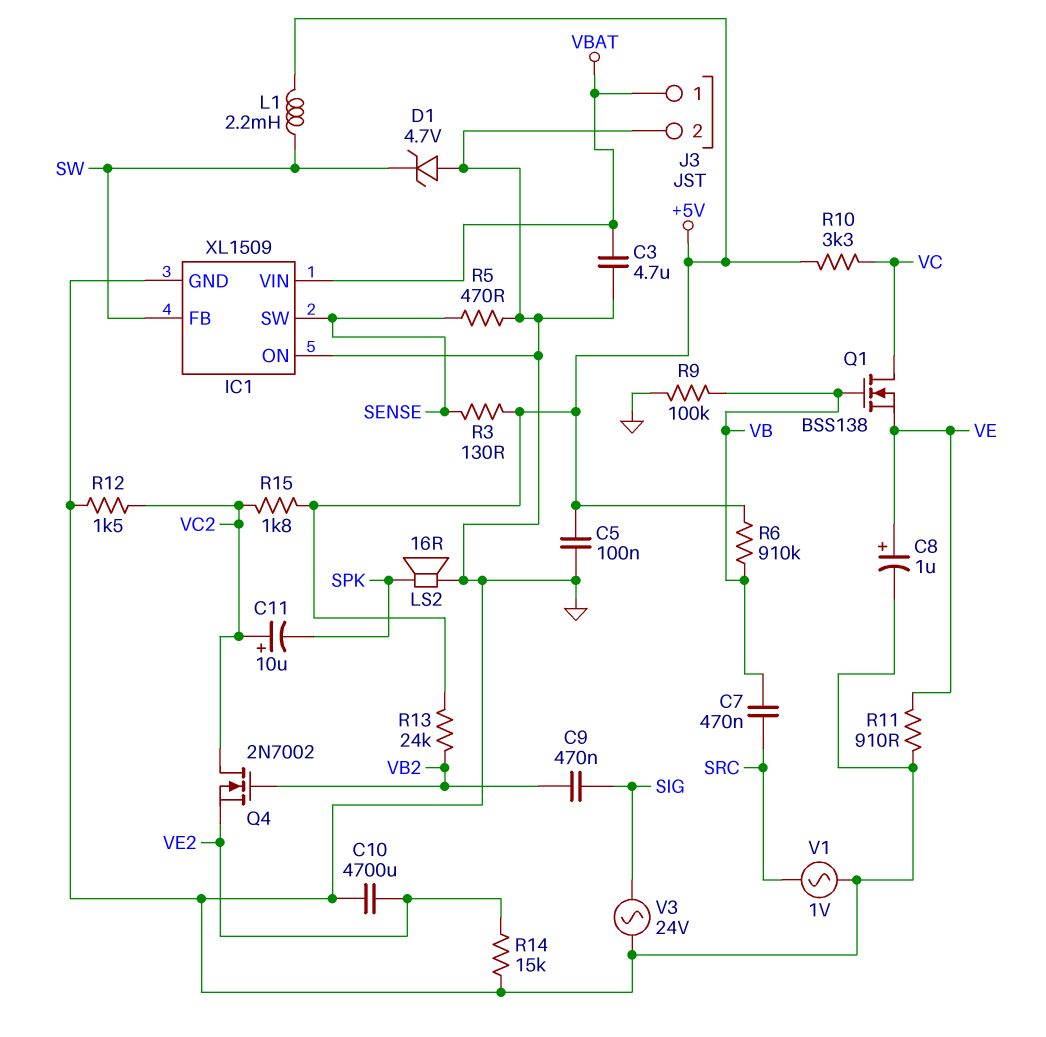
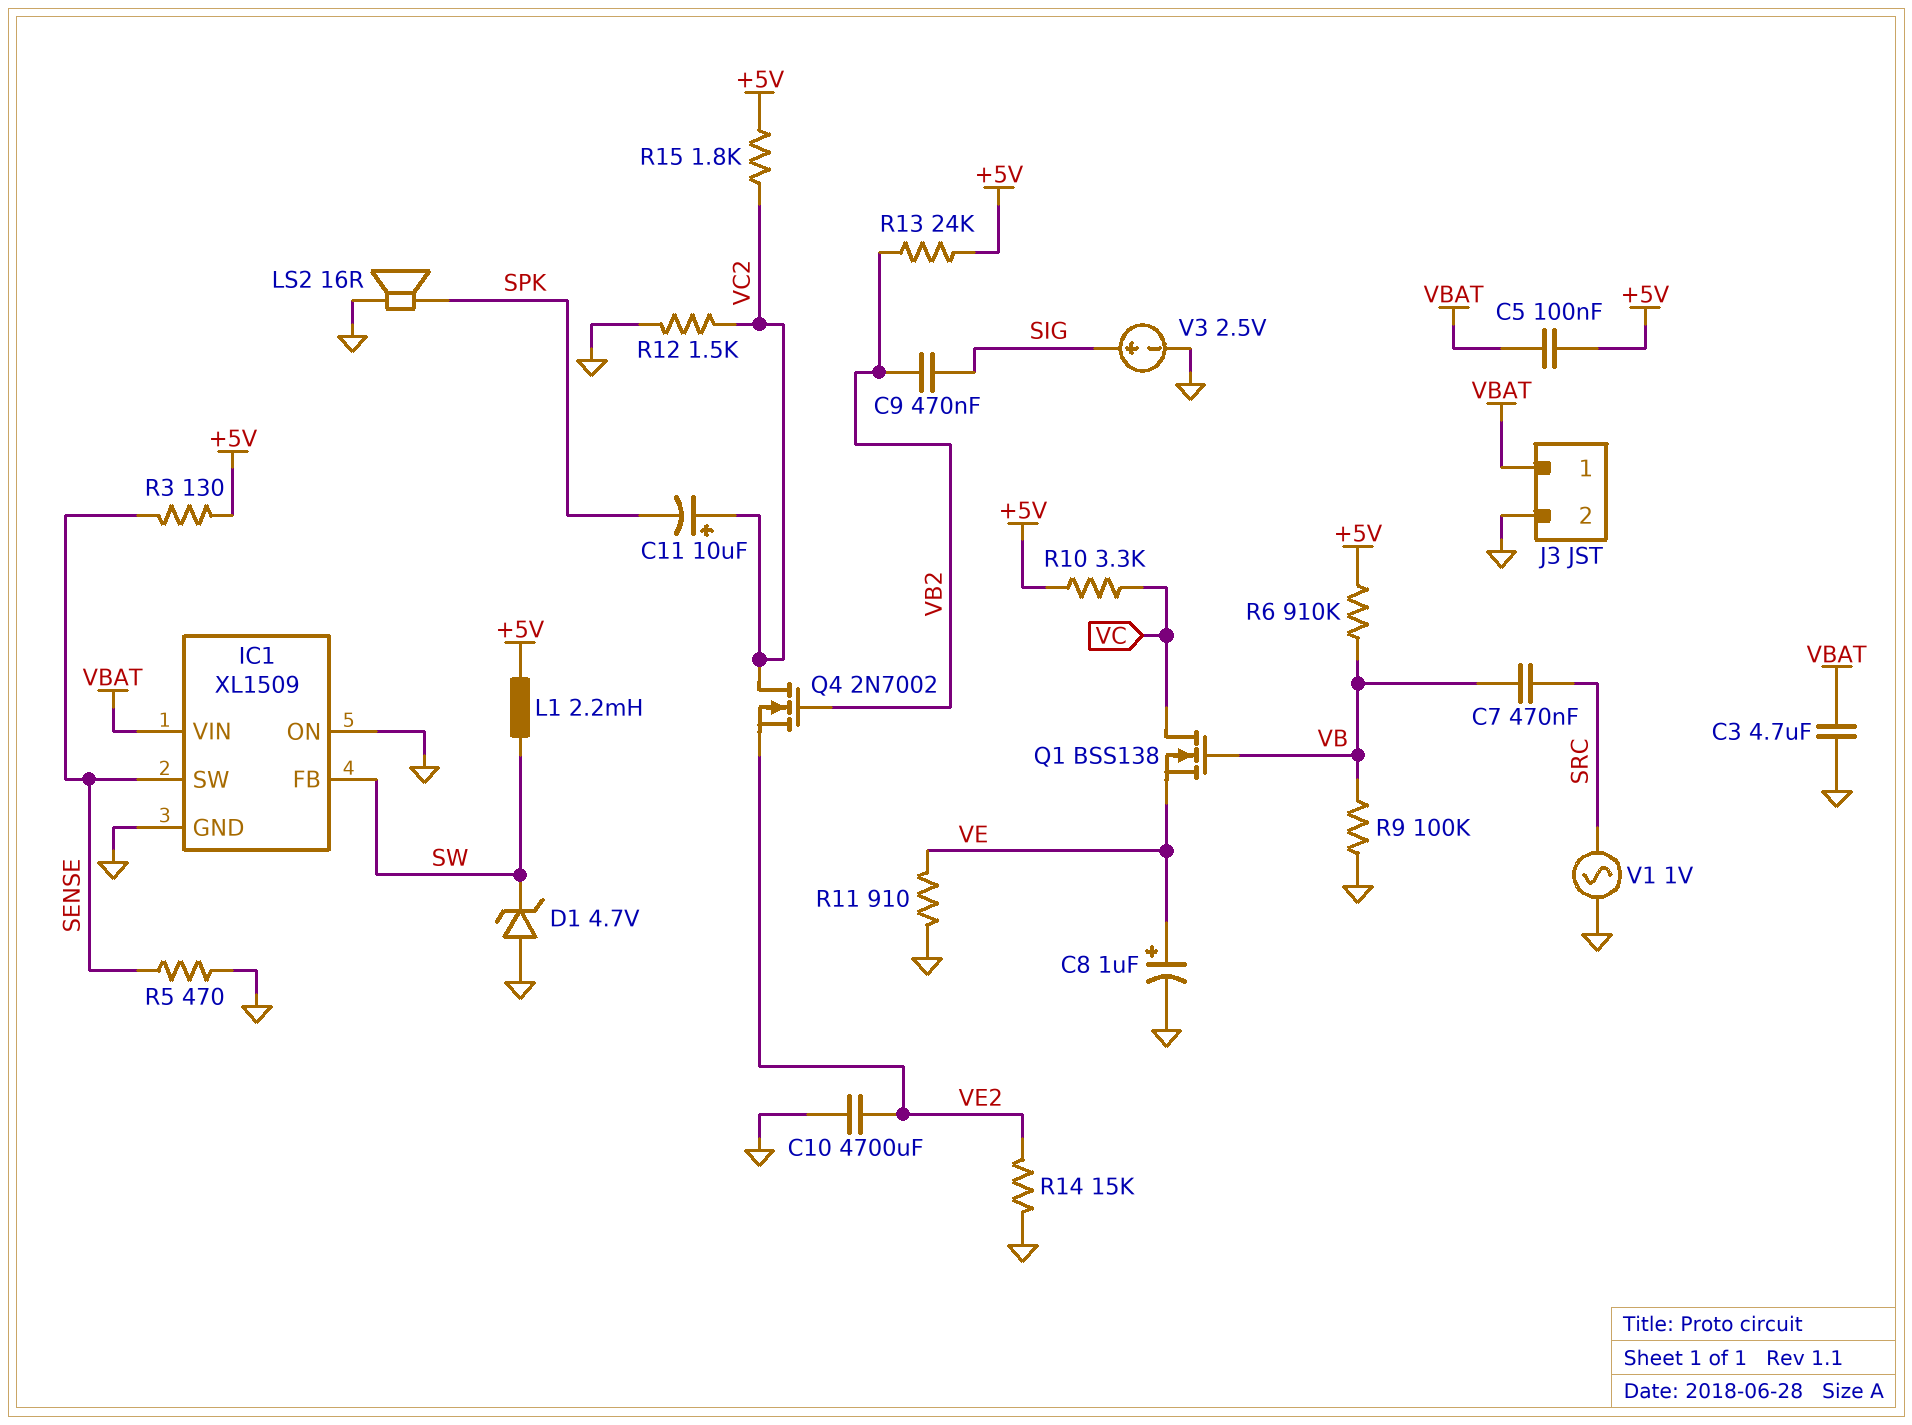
C5: 100nF (+5V, GND) -> 100nF (+5V, VBAT)
V3: AC 24V (GND, SIG) -> 2.5V (plus SIG, minus GND)

